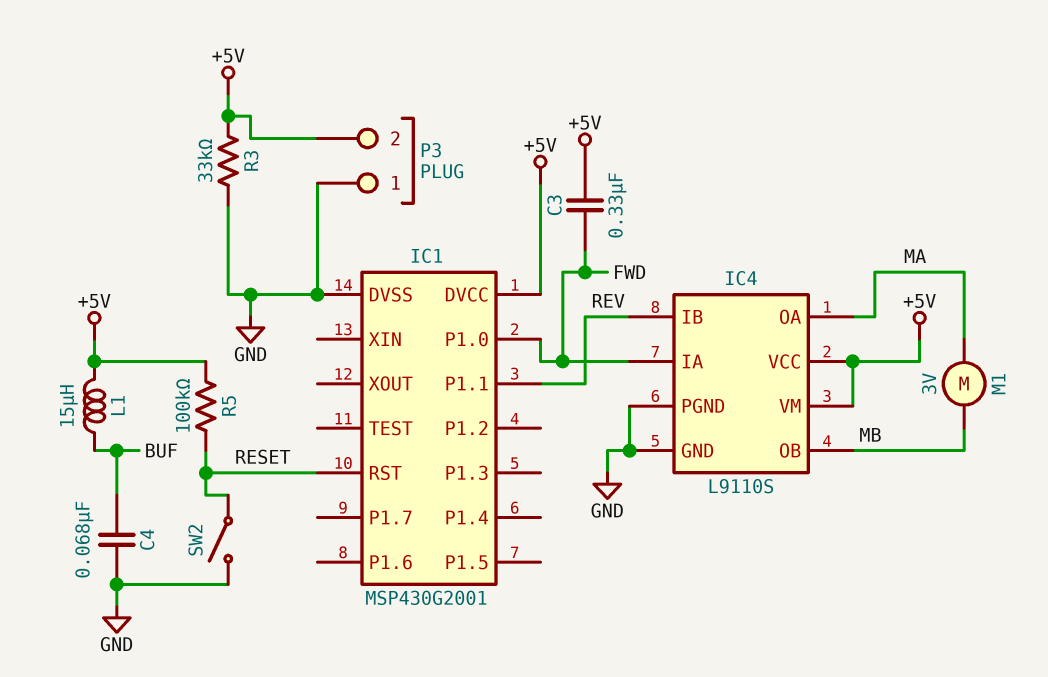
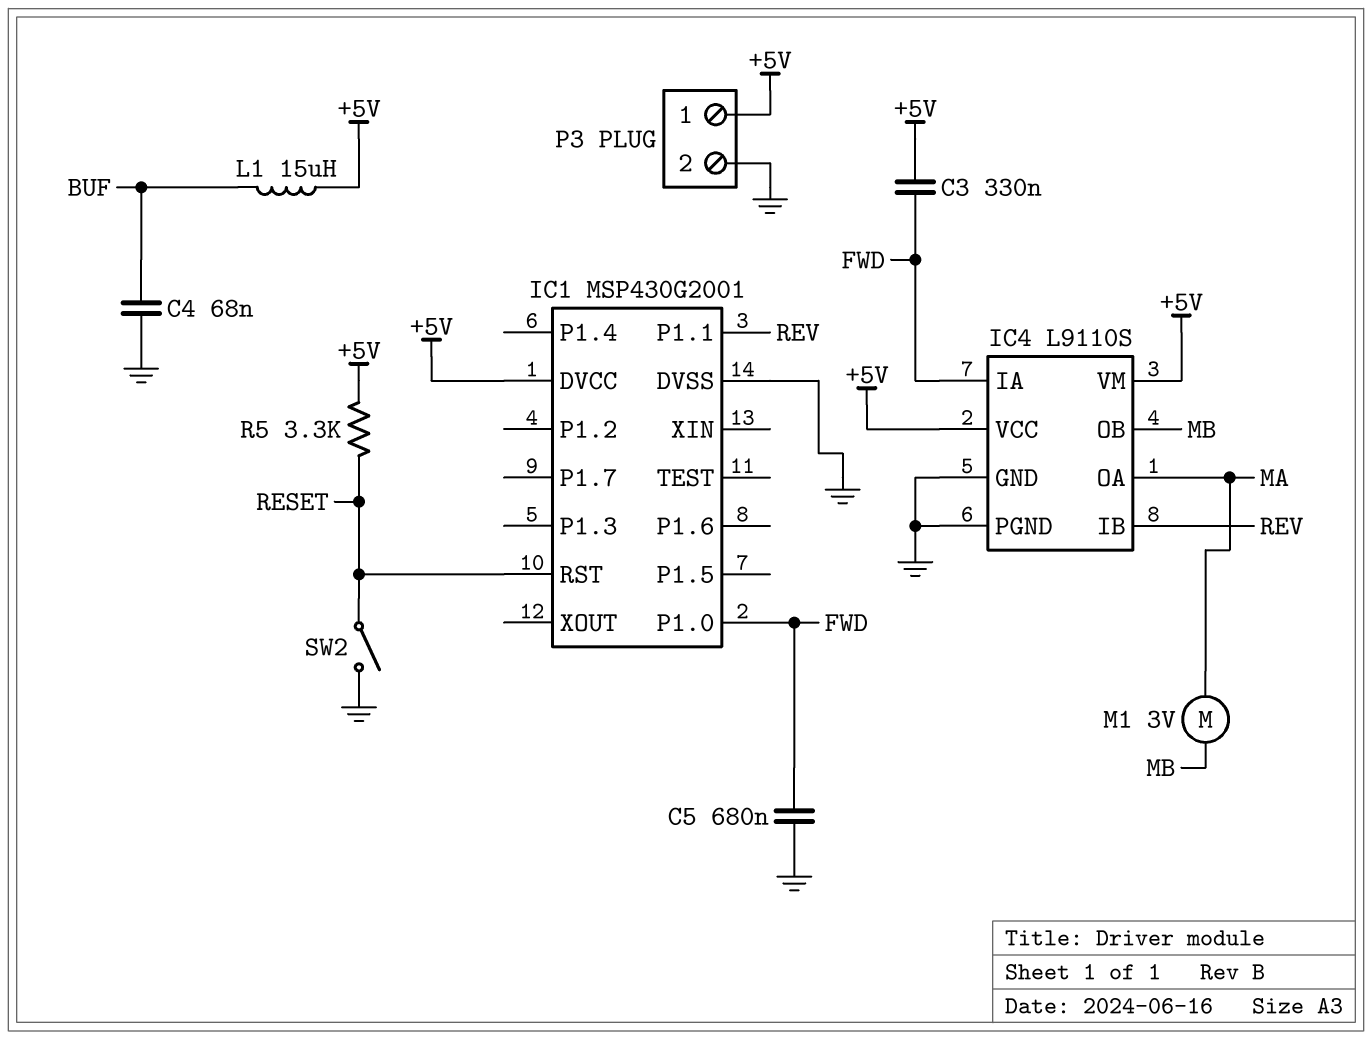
C5: none -> 680nF (FWD, GND)
P3 pin 1: GND -> +5V
P3 pin 2: +5V -> GND
R3: 33k (+5V, GND) -> none
R5: 100k (+5V, RESET) -> 3.3k (+5V, RESET)

